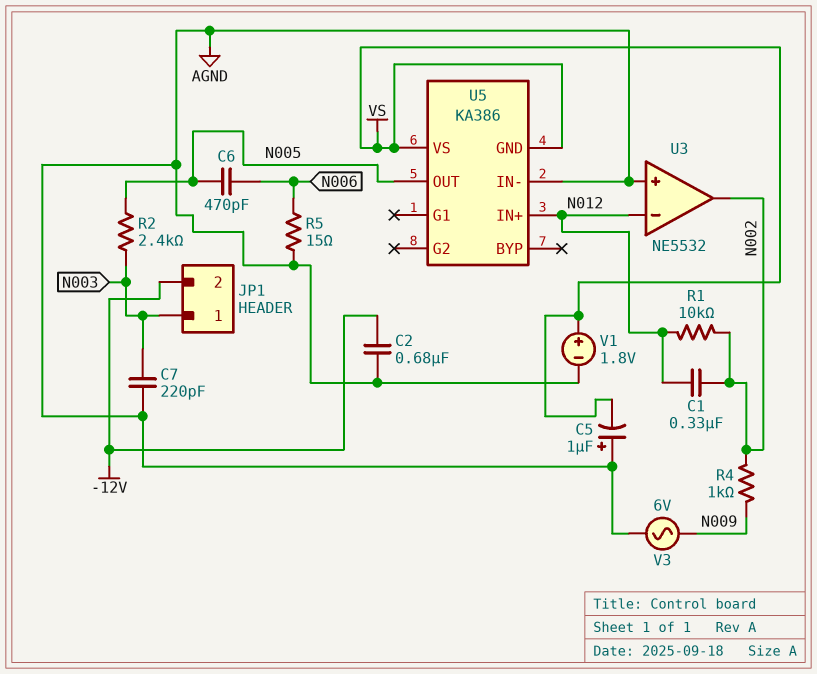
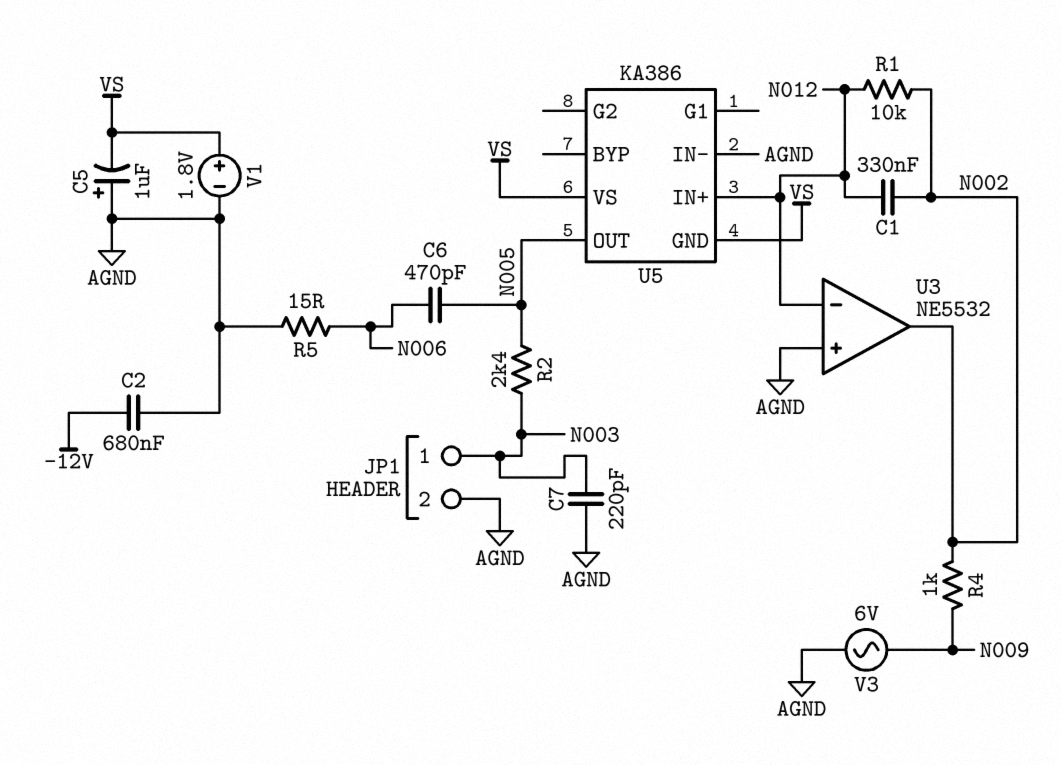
JP1 pin 2: -12V -> AGND

